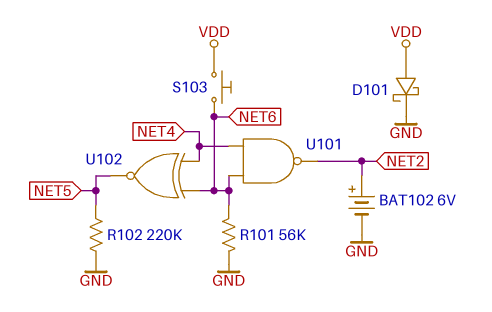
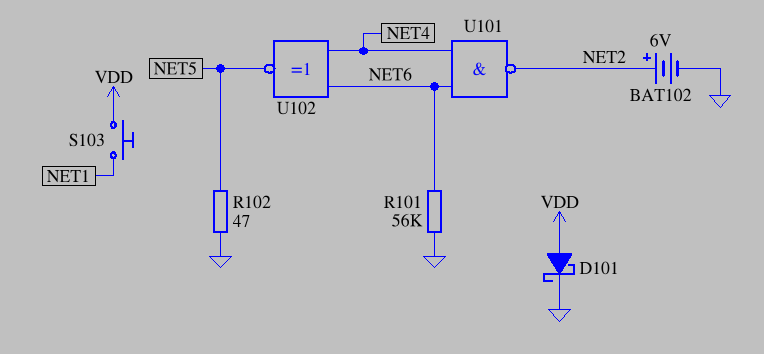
R102: 220k (GND, NET5) -> 47 (GND, NET5)
S103: button (NET6, VDD) -> button (NET1, VDD)

